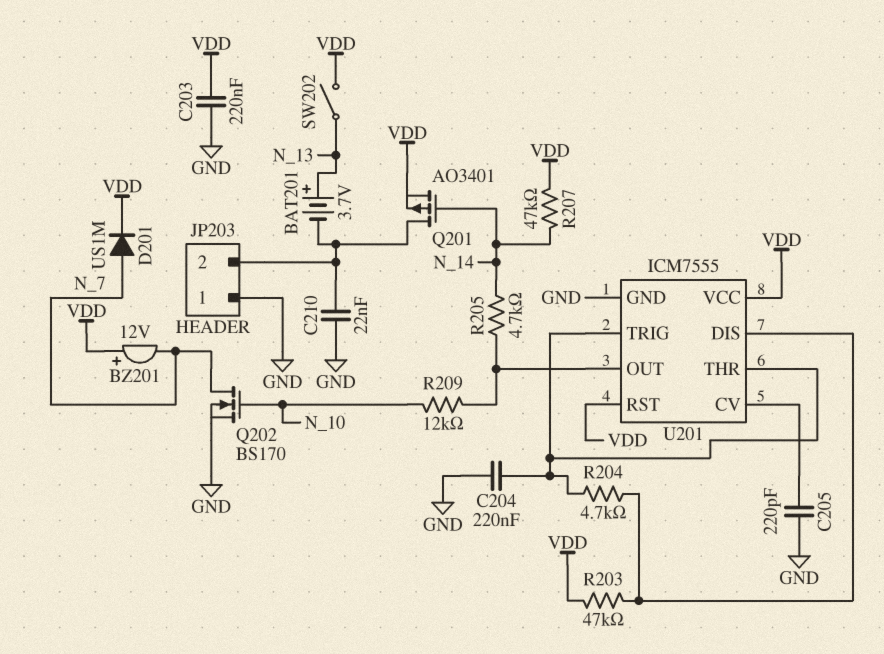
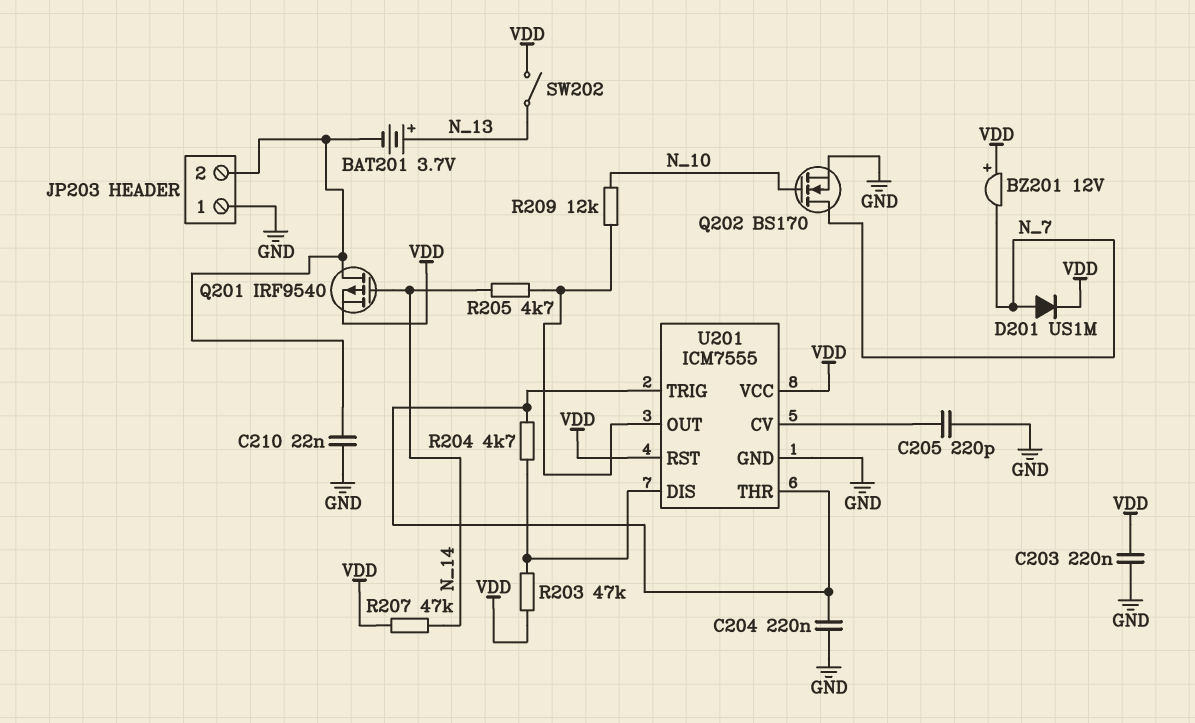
Q201: PMOS AO3401 (G N_14, D JP203/2, S VDD) -> PMOS IRF9540 (G N_14, D JP203/2, S VDD)

